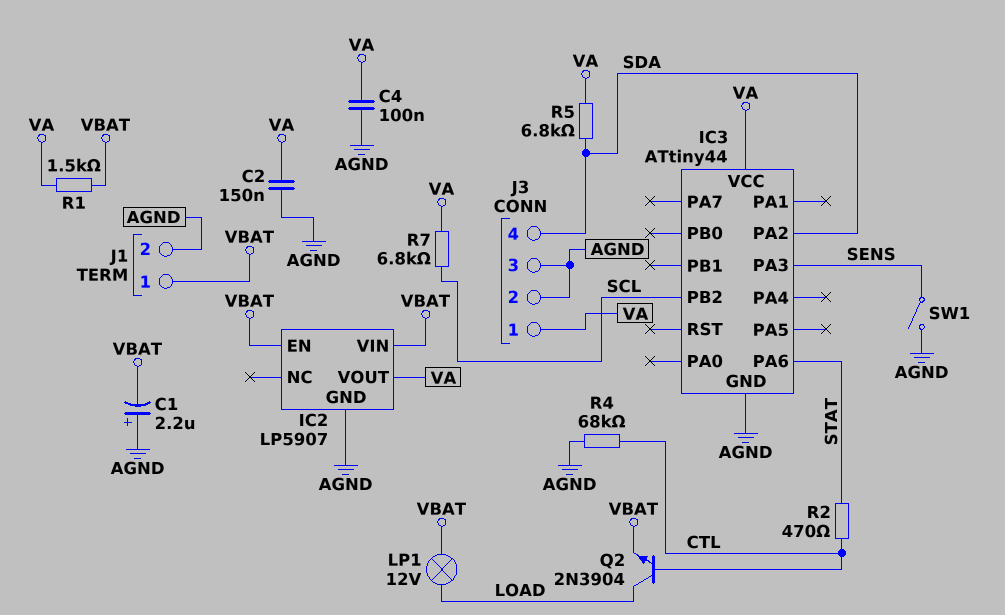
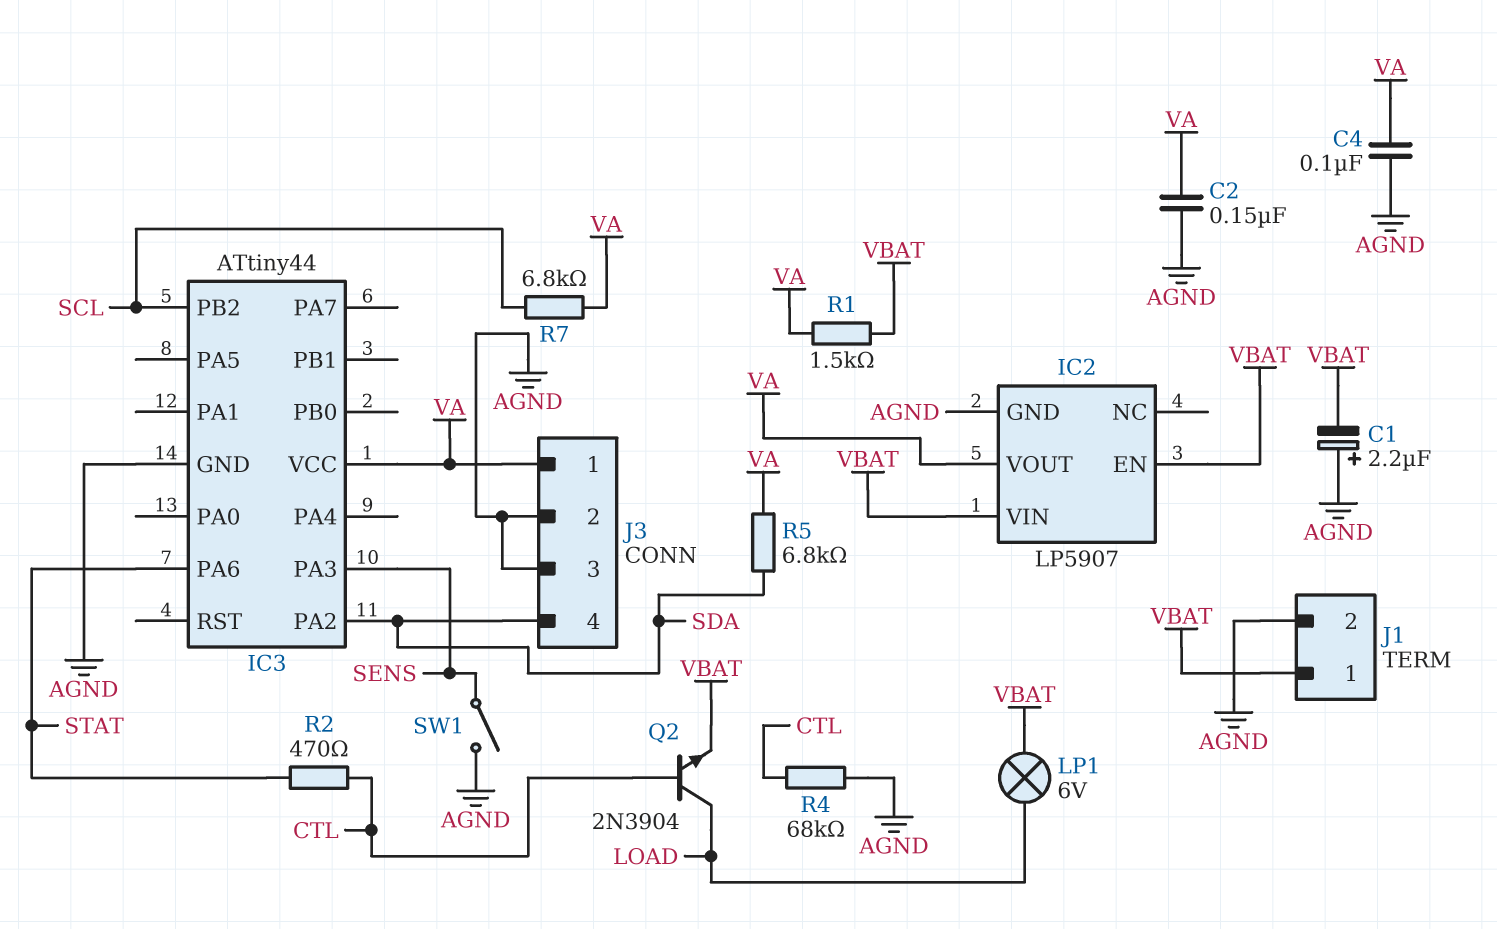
LP1: lamp 12V (LOAD, VBAT) -> lamp 6V (LOAD, VBAT)

